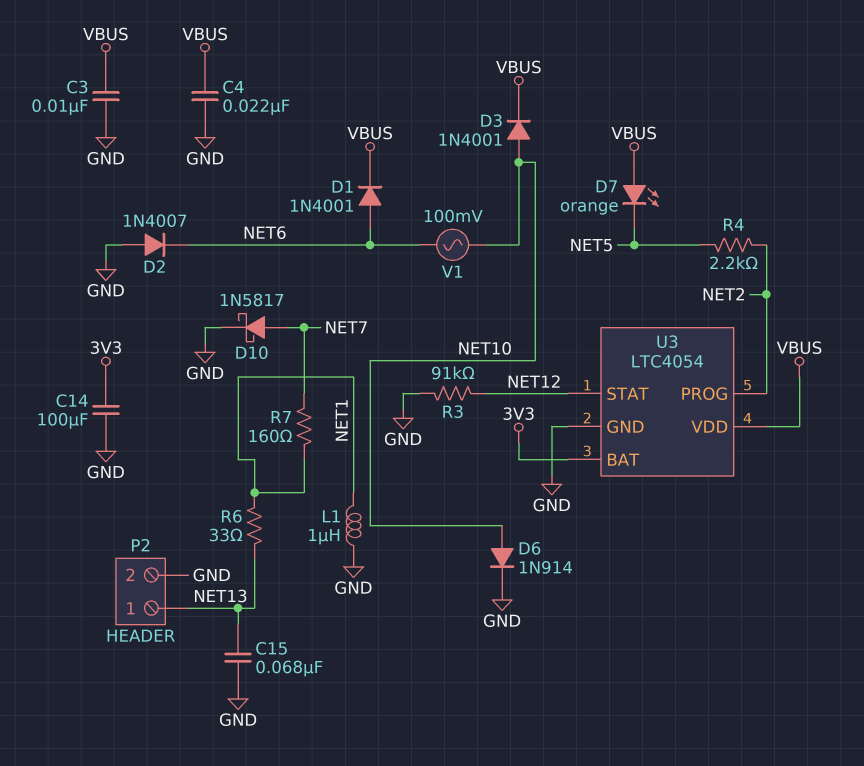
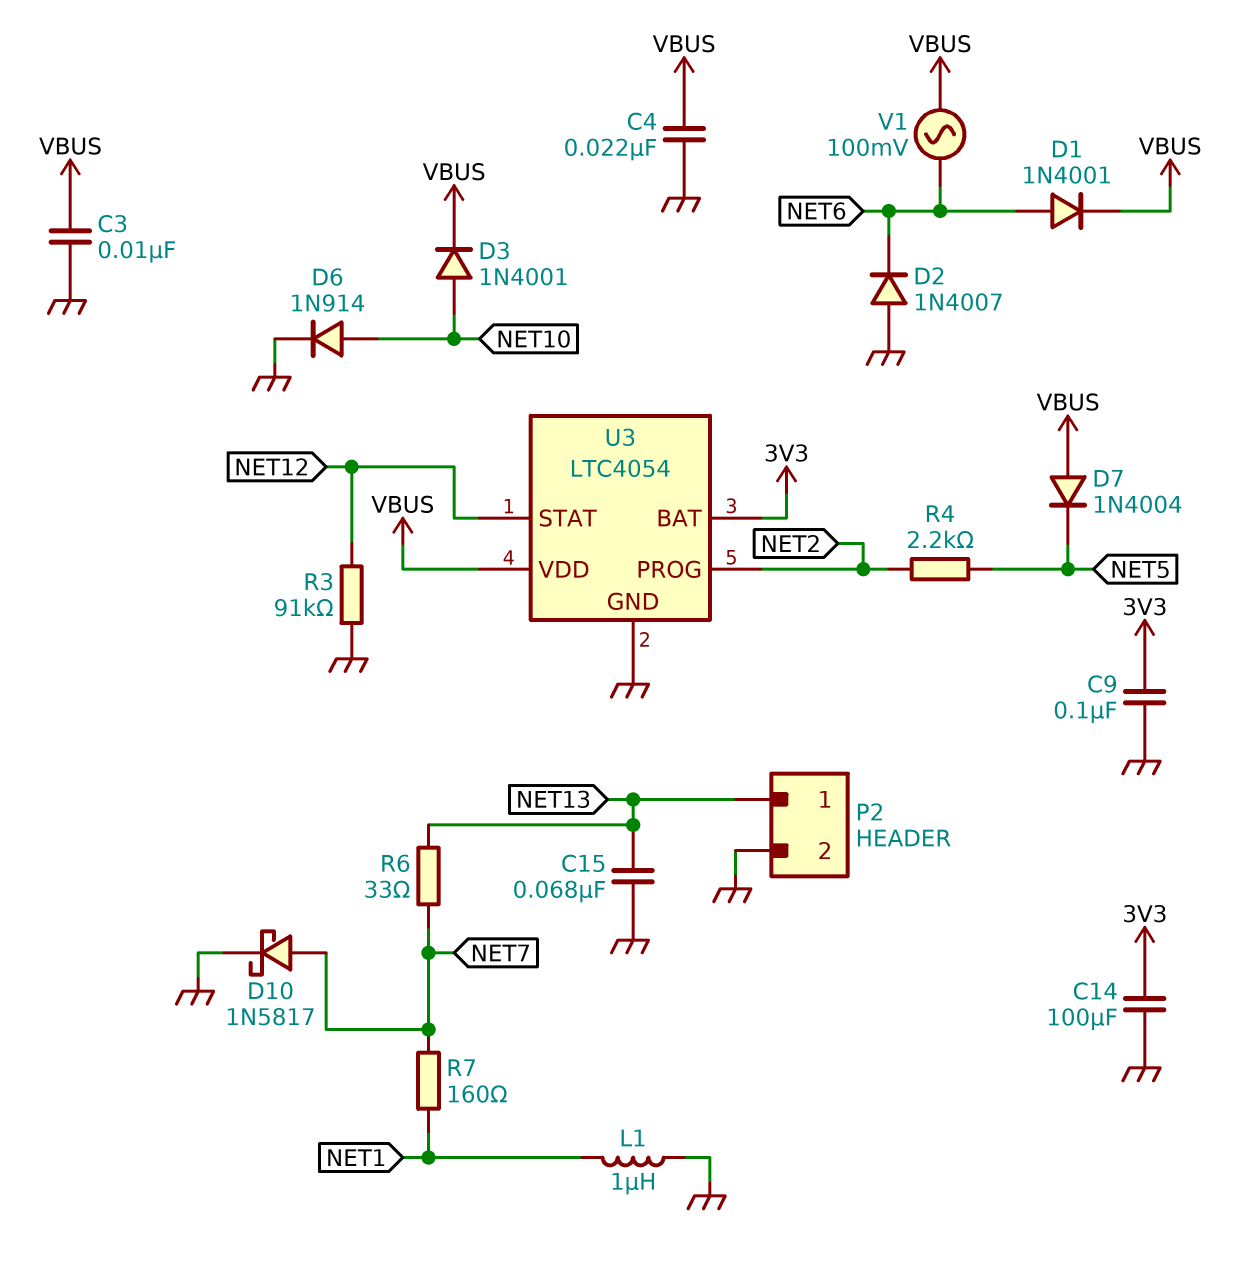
C9: none -> 100nF (3V3, GND)
D7: LED orange (A VBUS, K NET5) -> diode 1N4004 (A VBUS, K NET5)
R6: 33 (NET1, NET13) -> 33 (NET7, NET13)
V1: AC 100mV (NET6, NET10) -> AC 100mV (NET6, VBUS)

